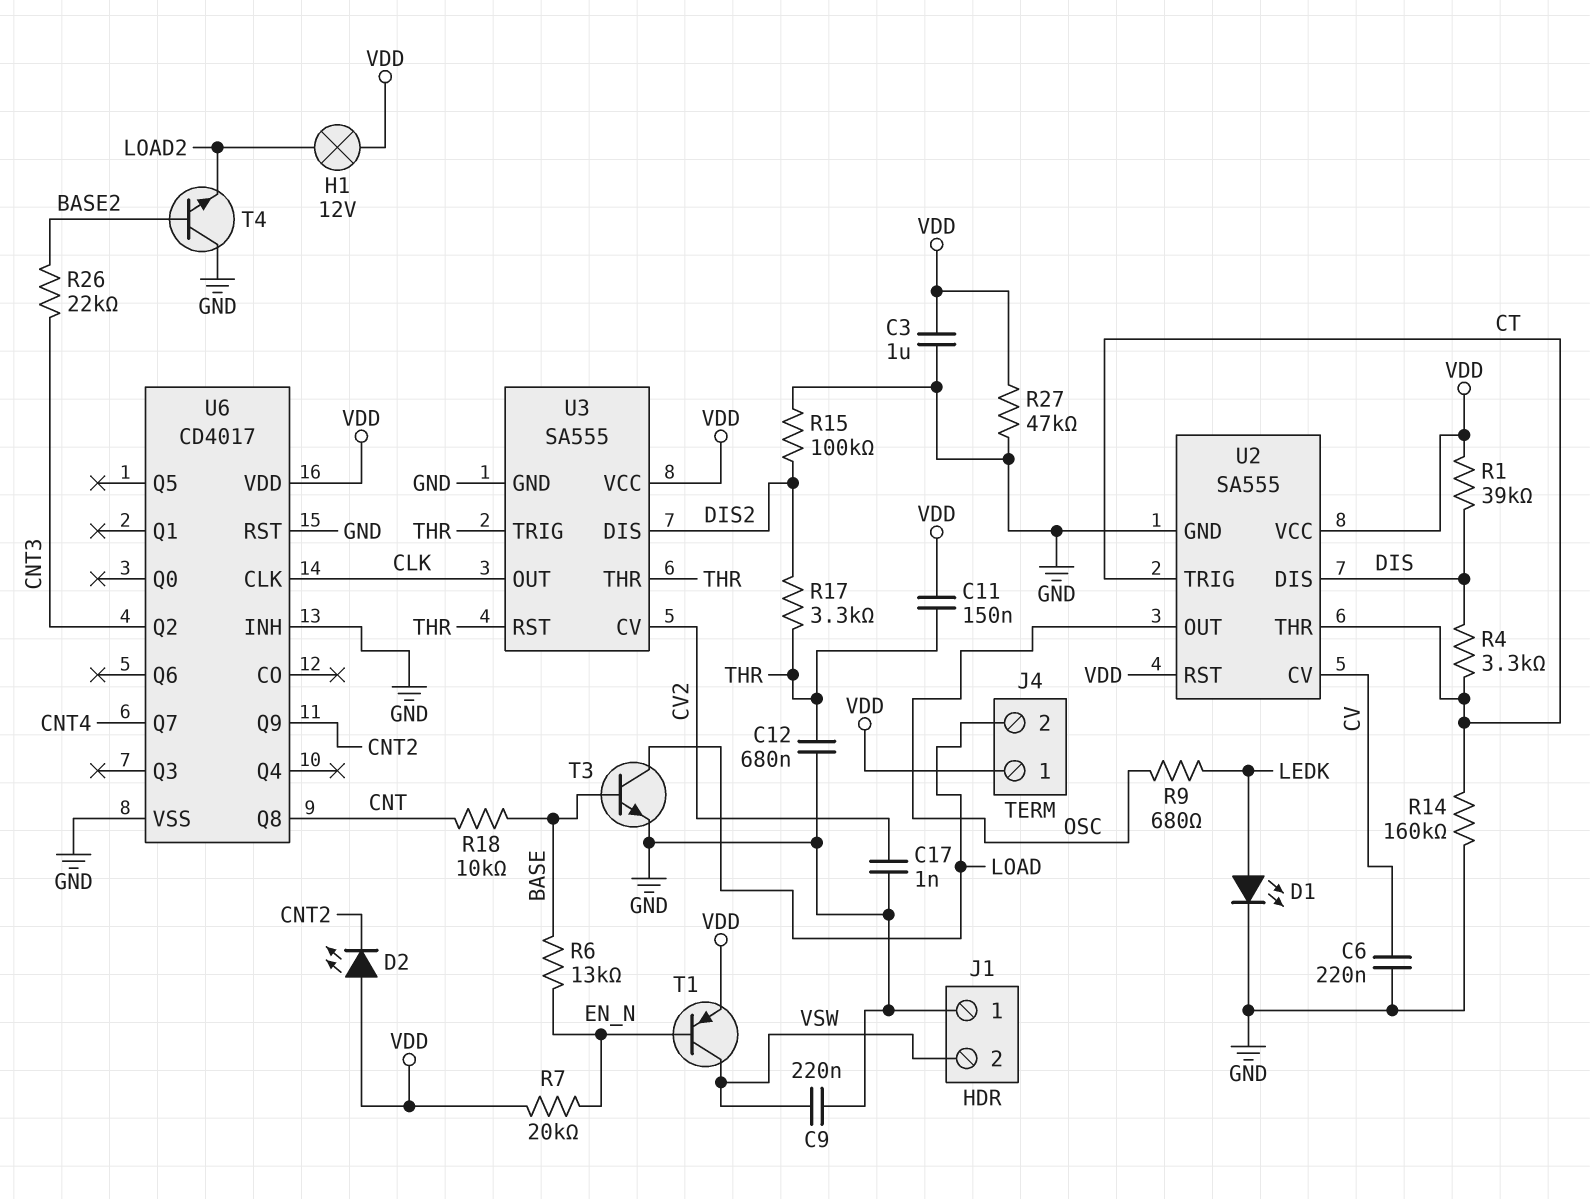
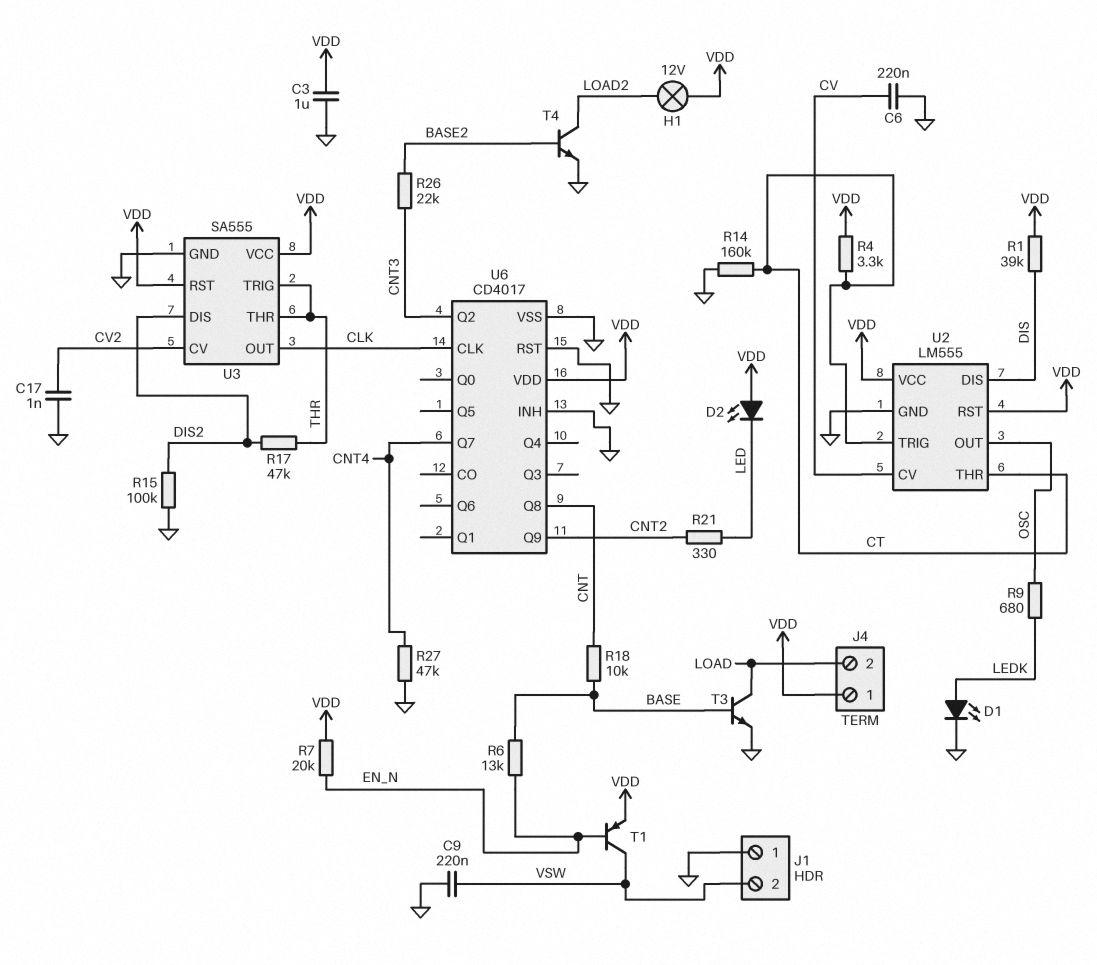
C11: 150nF (THR, VDD) -> none
C12: 680nF (GND, THR) -> none
D2: LED (A VDD, K CNT2) -> LED (A VDD, K LED)
R4: 3.3k (CT, DIS) -> 3.3k (CT, VDD)
R17: 3.3k (DIS2, THR) -> 47k (DIS2, THR)
R21: none -> 330 (CNT2, LED)
R27: 47k (GND, VDD) -> 47k (CNT4, GND)
T4: NPN (B BASE2, C GND, E LOAD2) -> NPN (B BASE2, C LOAD2, E GND)
U2: SA555 -> LM555
U3 pin RST: THR -> VDD

